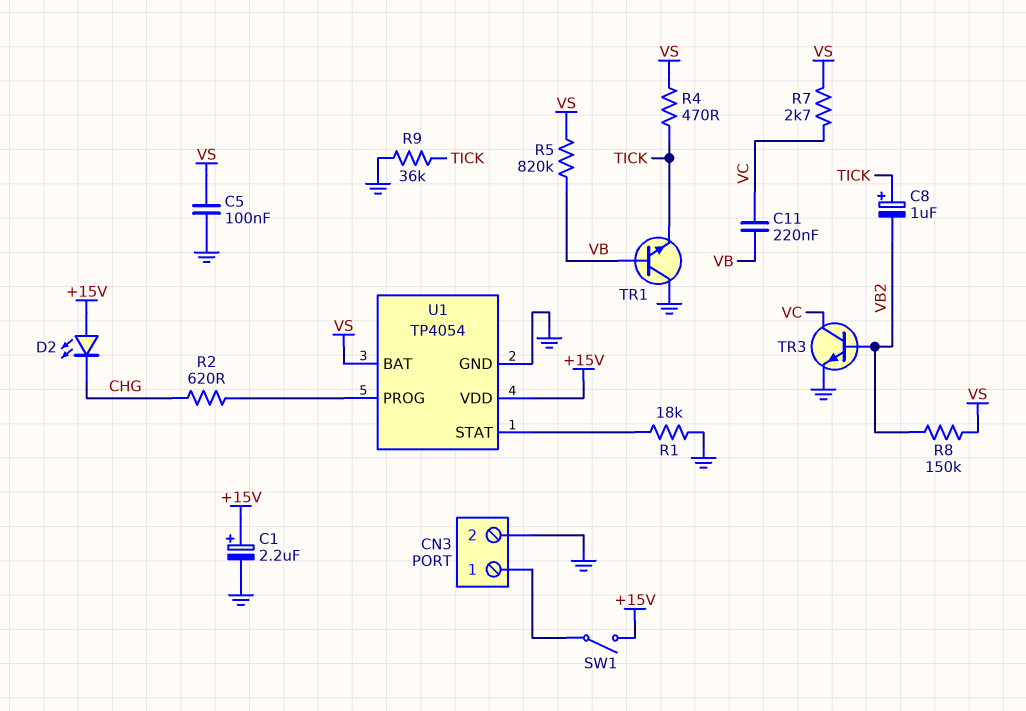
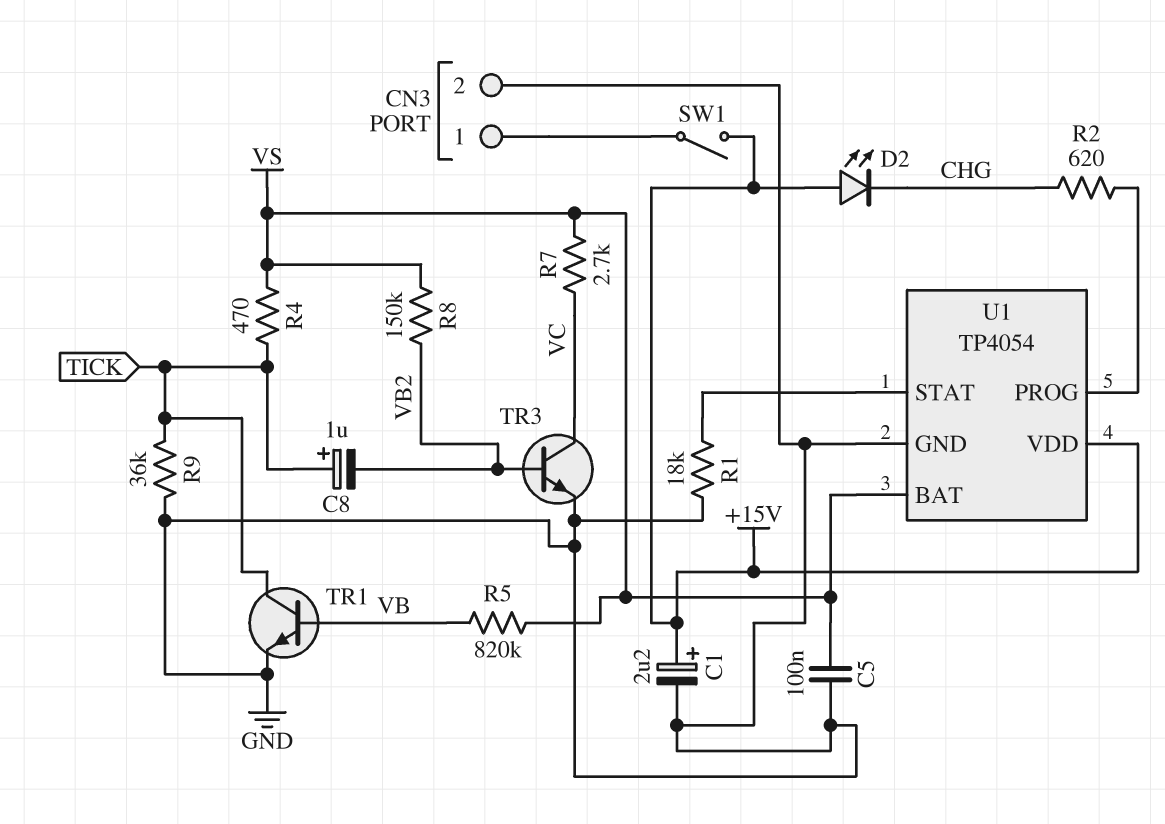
C11: 220nF (VB, VC) -> none
TR1: NPN (B VB, C GND, E TICK) -> NPN (B VB, C TICK, E GND)

